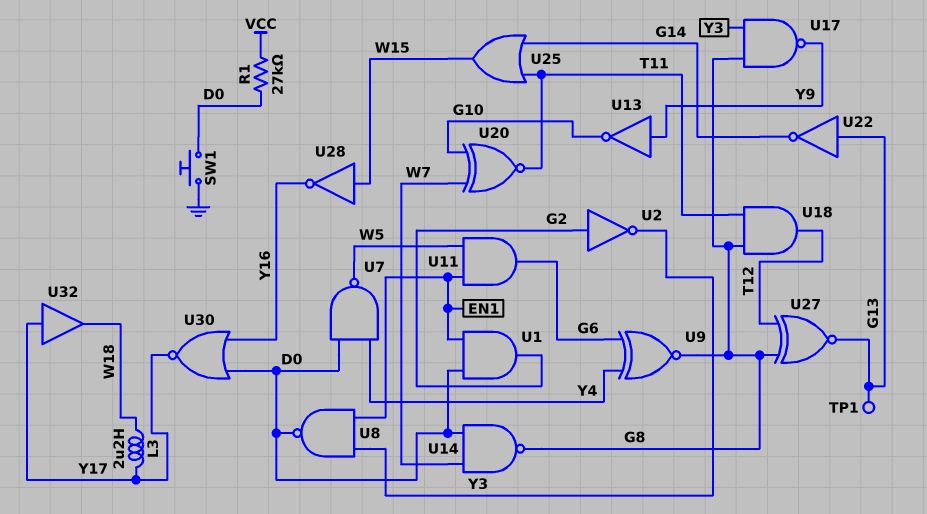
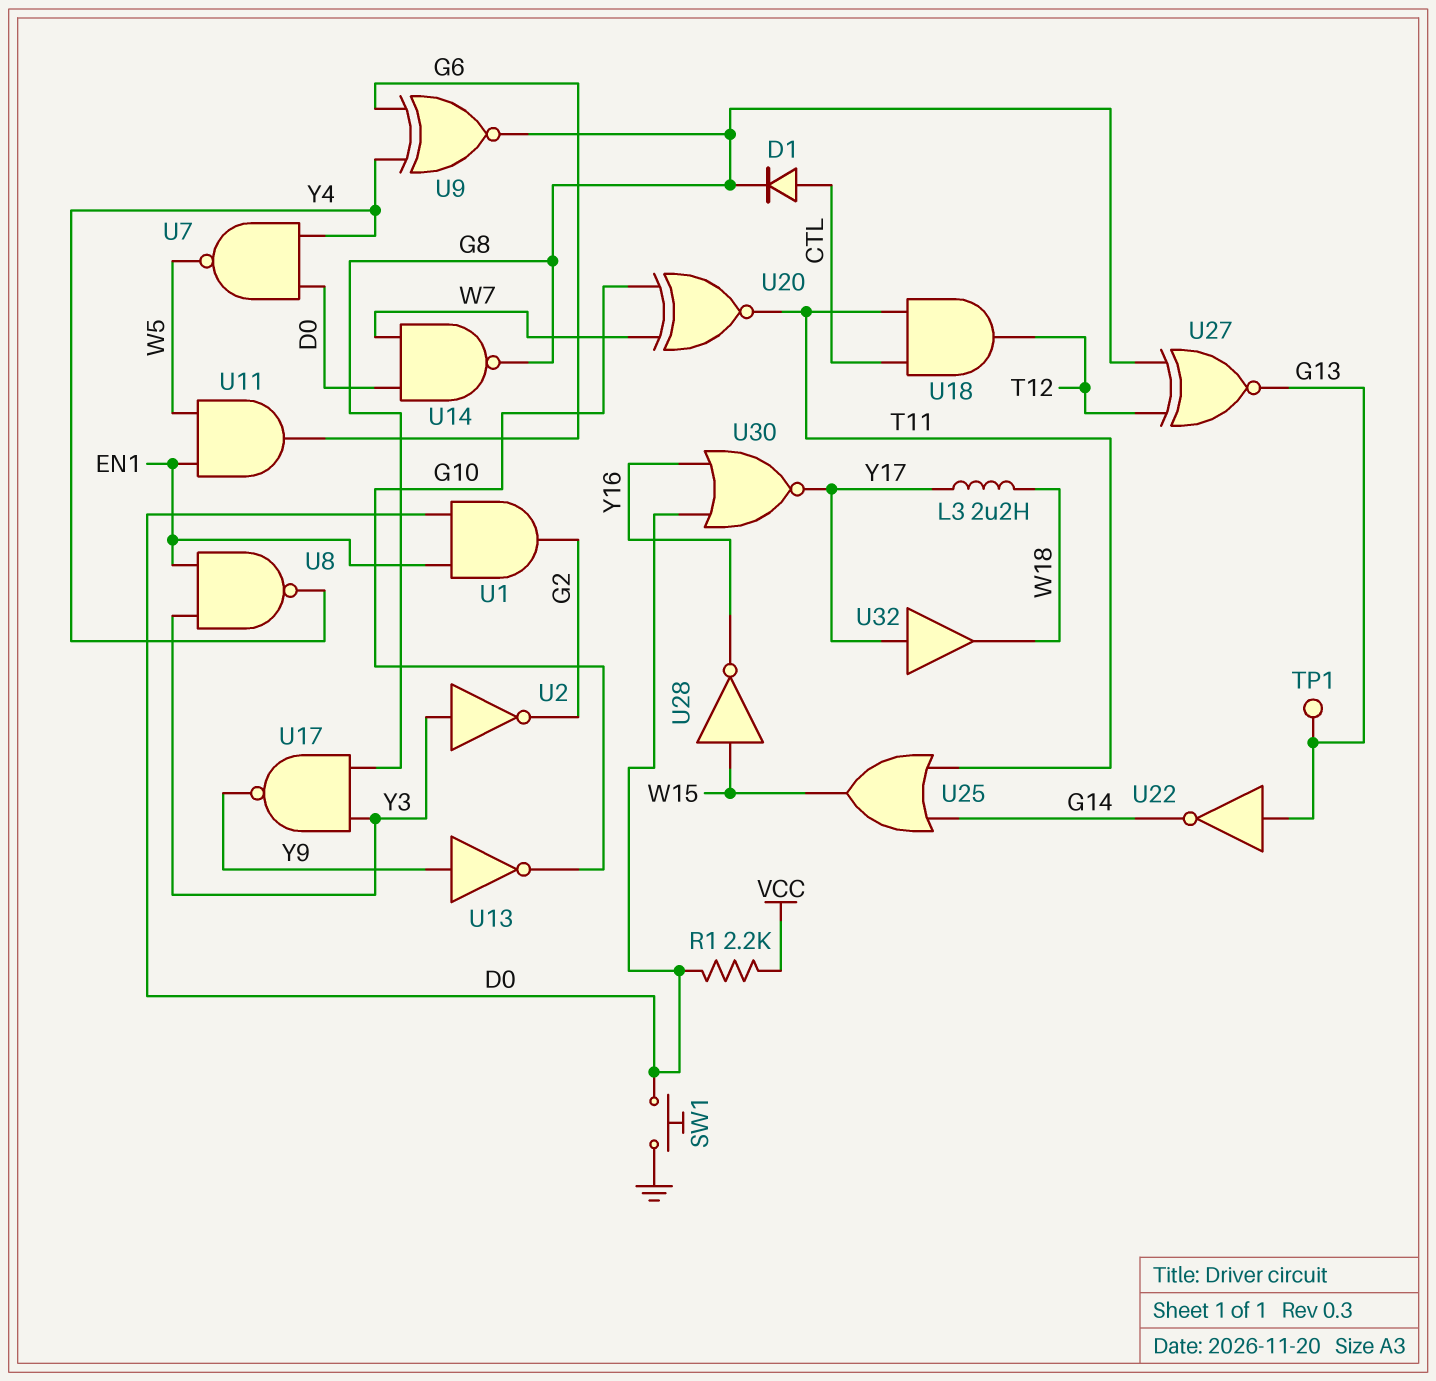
D1: none -> diode (A CTL, K G8)
R1: 27k (D0, VCC) -> 2.2k (D0, VCC)
U2: NOT (in G2, out Y3) -> NOT (in Y3, out G2)
U8: NAND (in EN1, in Y3, out D0) -> NAND (in EN1, in Y3, out Y4)
U18: AND (in G8, in T11, out T12) -> AND (in CTL, in T11, out T12)

